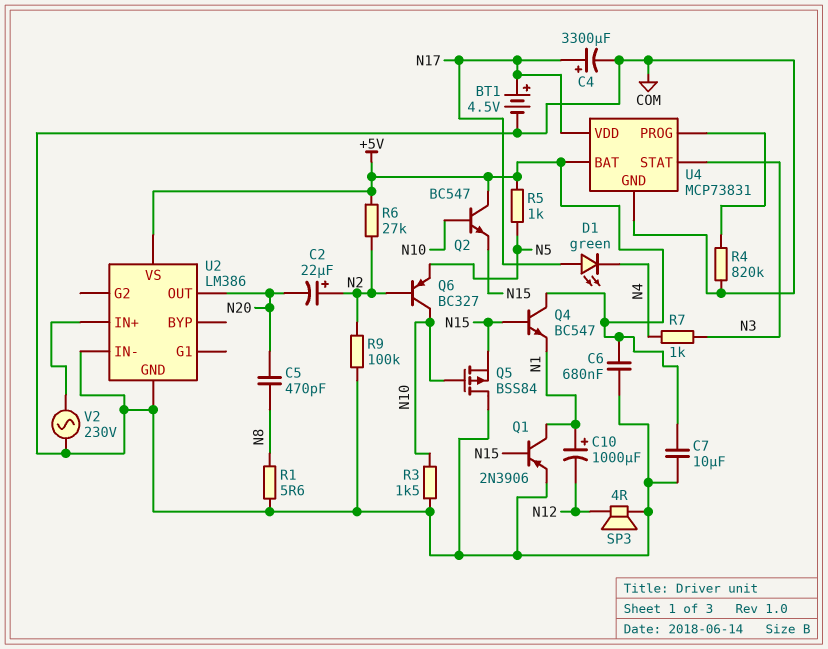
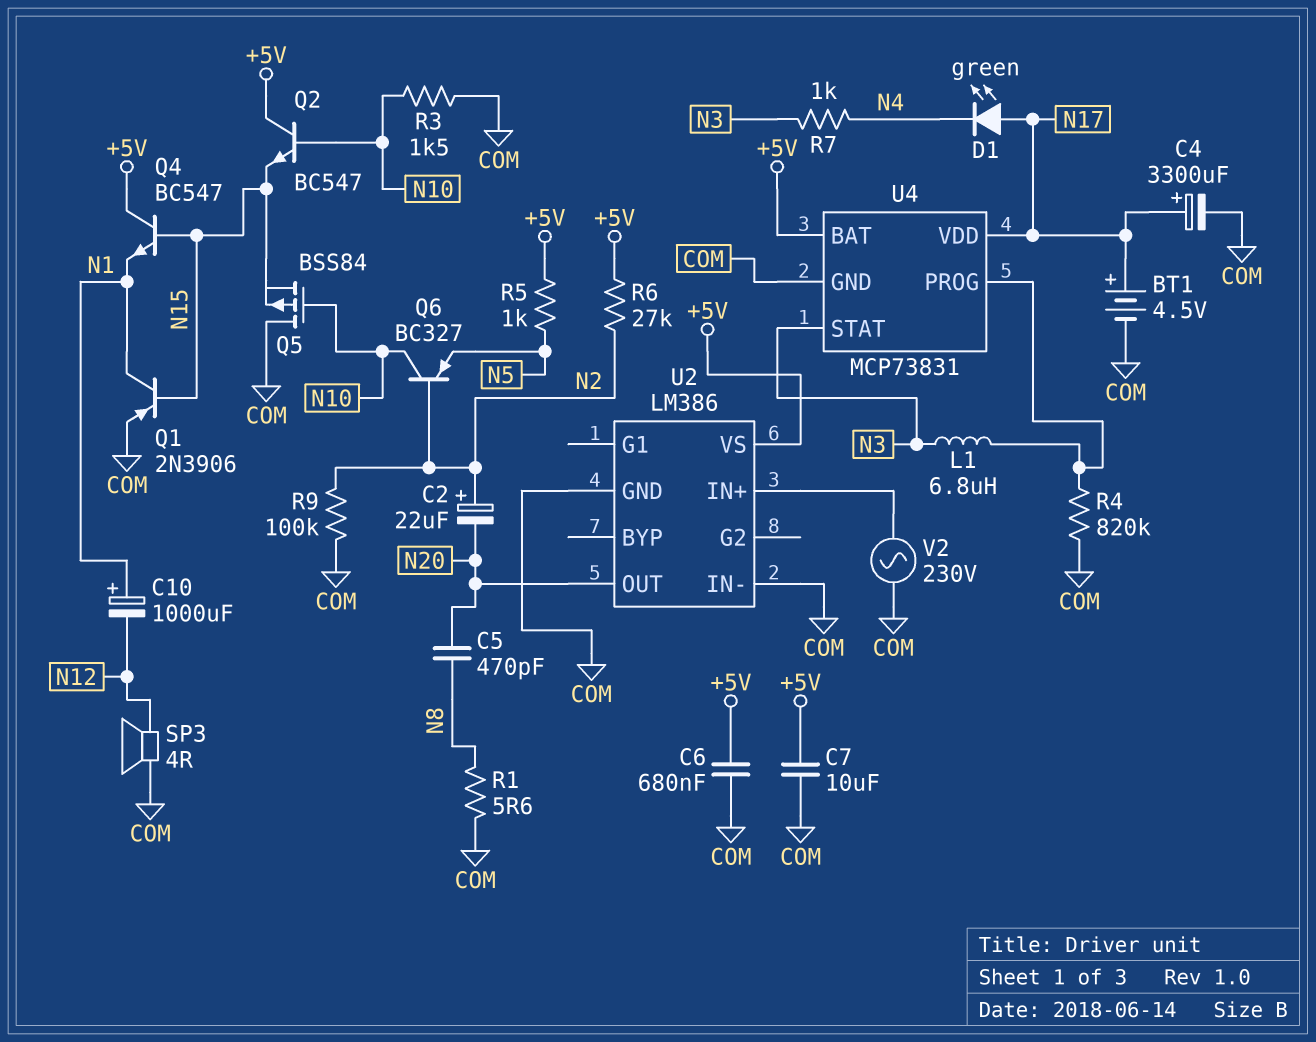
L1: none -> 6.8uH (N3, U4/PROG)

